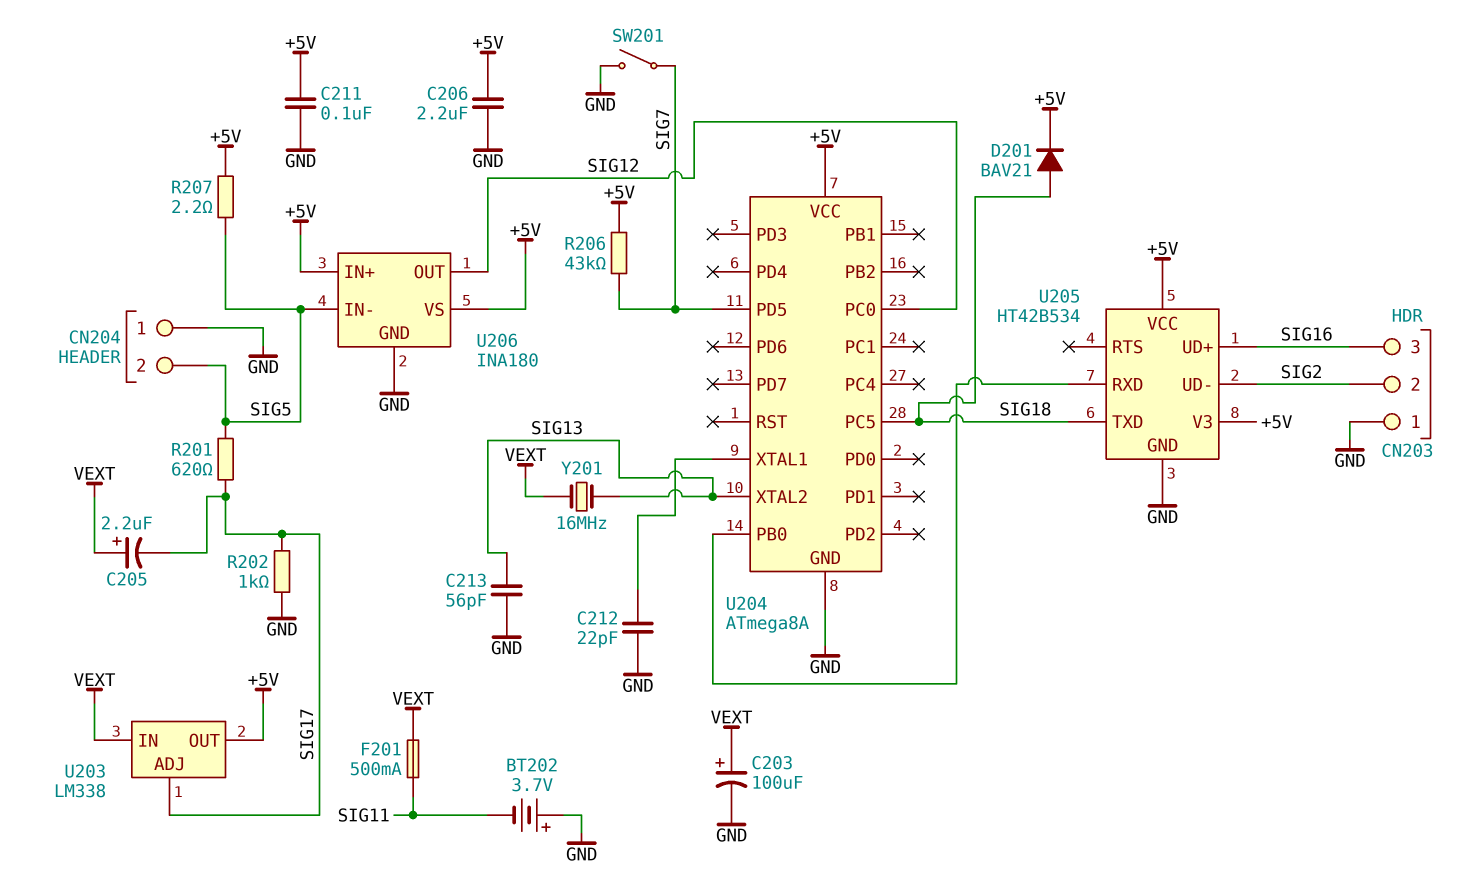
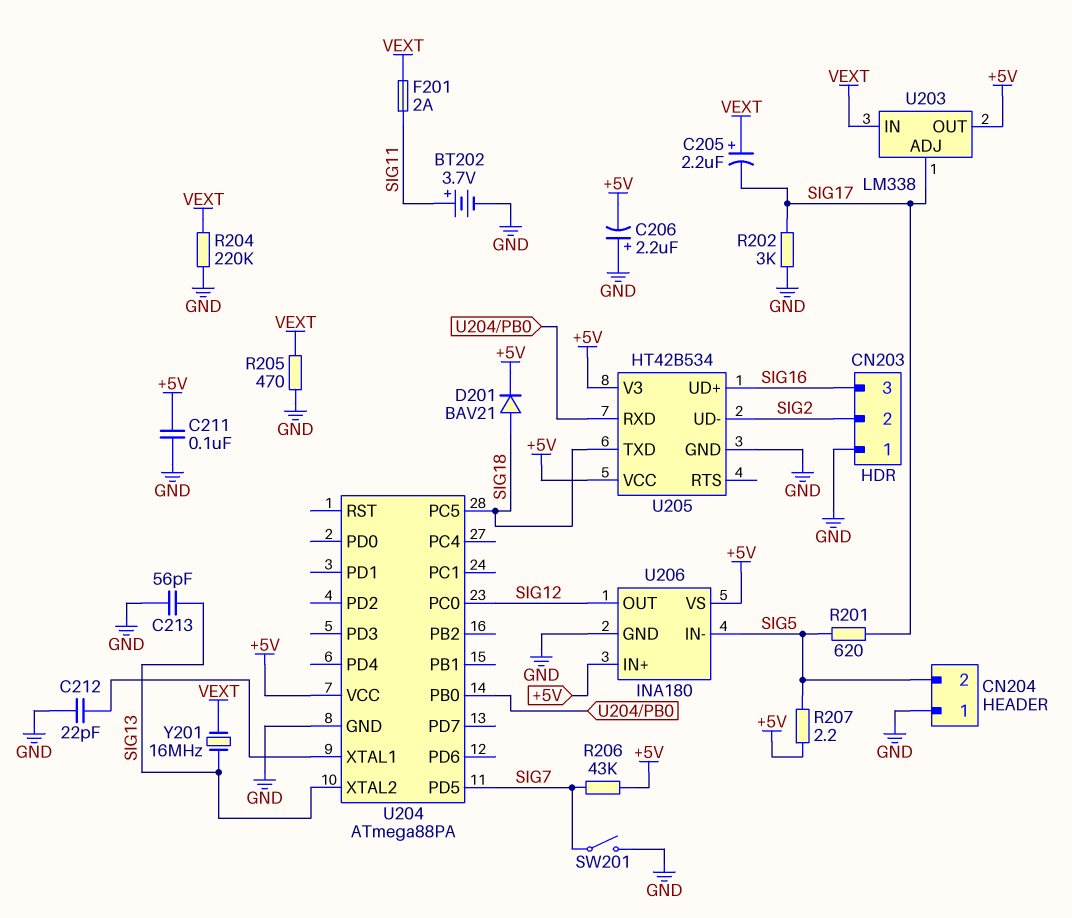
BT202: 3.7V (plus GND, minus SIG11) -> 3.7V (plus SIG11, minus GND)
C203: 100uF (plus VEXT, minus GND) -> none
C206: 2.2uF (+5V, GND) -> 2.2uF (plus GND, minus +5V)
F201: 500mA (SIG11, VEXT) -> 2A (SIG11, VEXT)
R202: 1k (GND, SIG17) -> 3k (GND, SIG17)
R204: none -> 220k (GND, VEXT)
R205: none -> 470 (GND, VEXT)
U204: ATmega8A -> ATmega88PA

